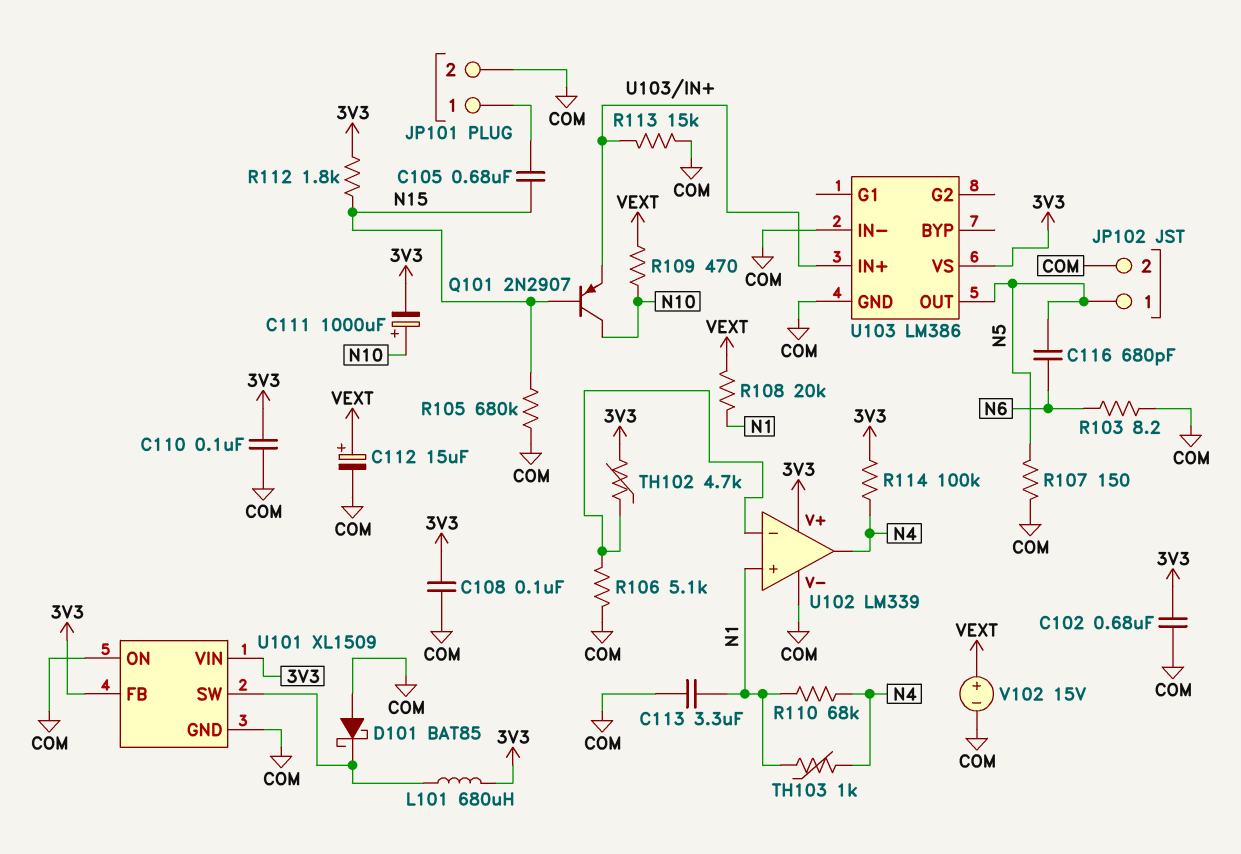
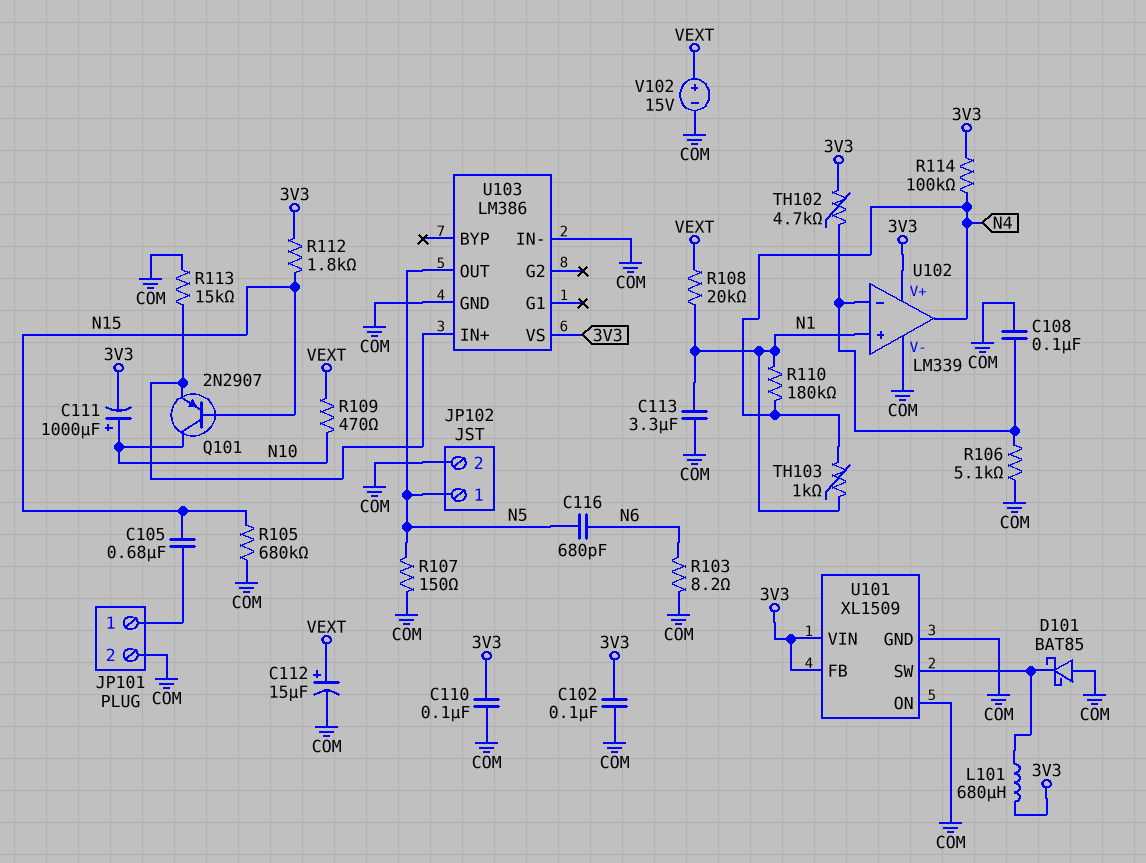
C102: 680nF (3V3, COM) -> 100nF (3V3, COM)
C108: 100nF (3V3, COM) -> 100nF (COM, U102/in-)
R110: 68k (N1, N4) -> 180k (N1, N4)

